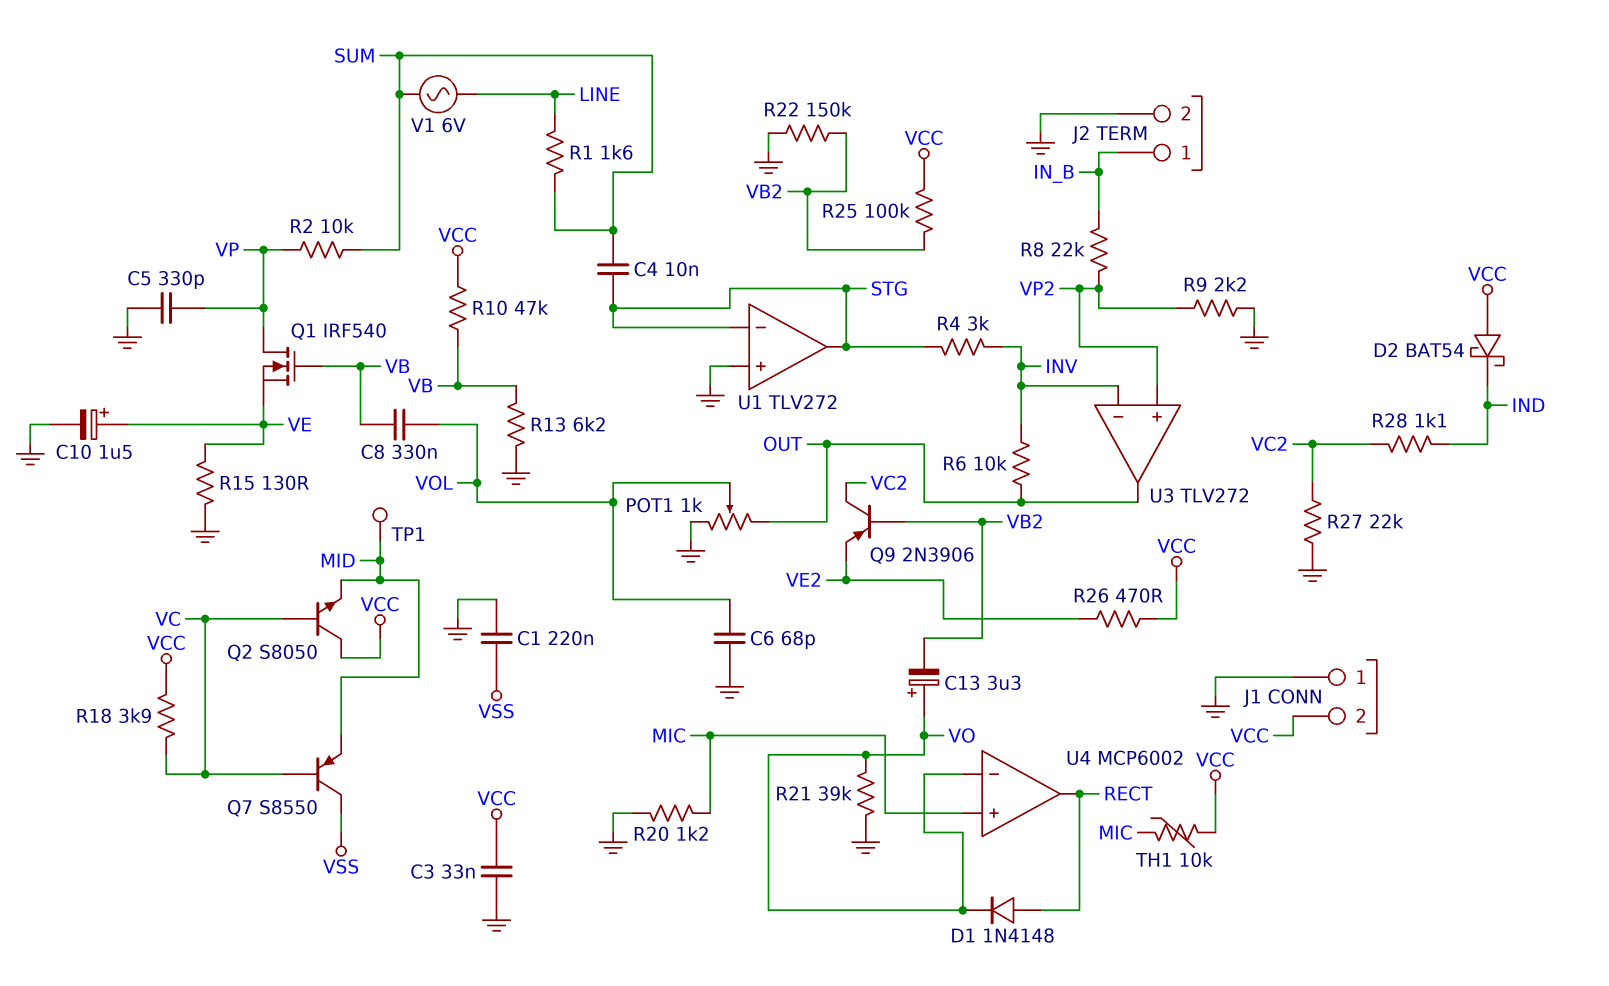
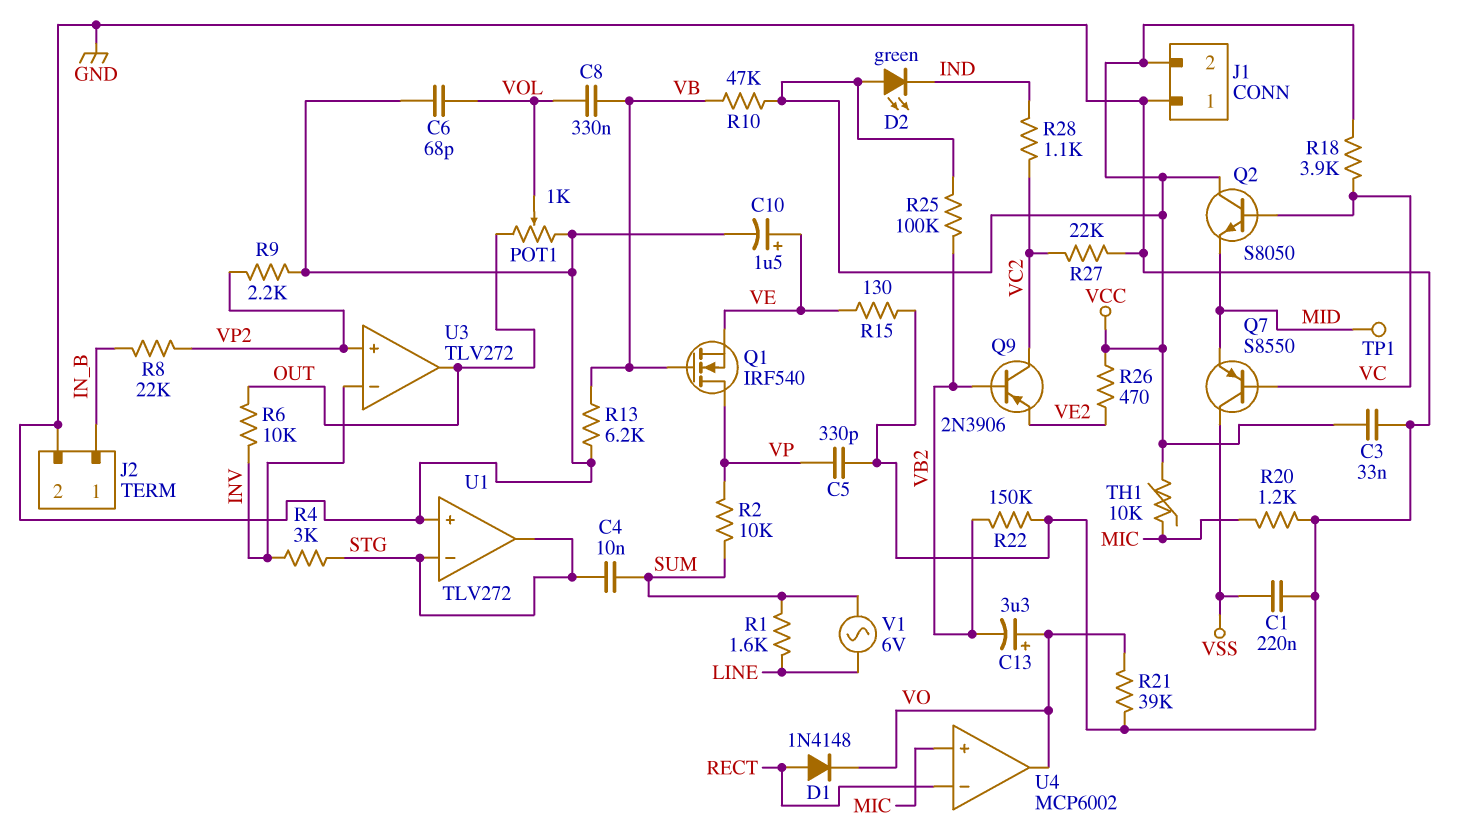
D2: schottky BAT54 (A VCC, K IND) -> LED green (A VCC, K IND)
U4 pin in-: VO -> RECT
U4 pin out: RECT -> VO

